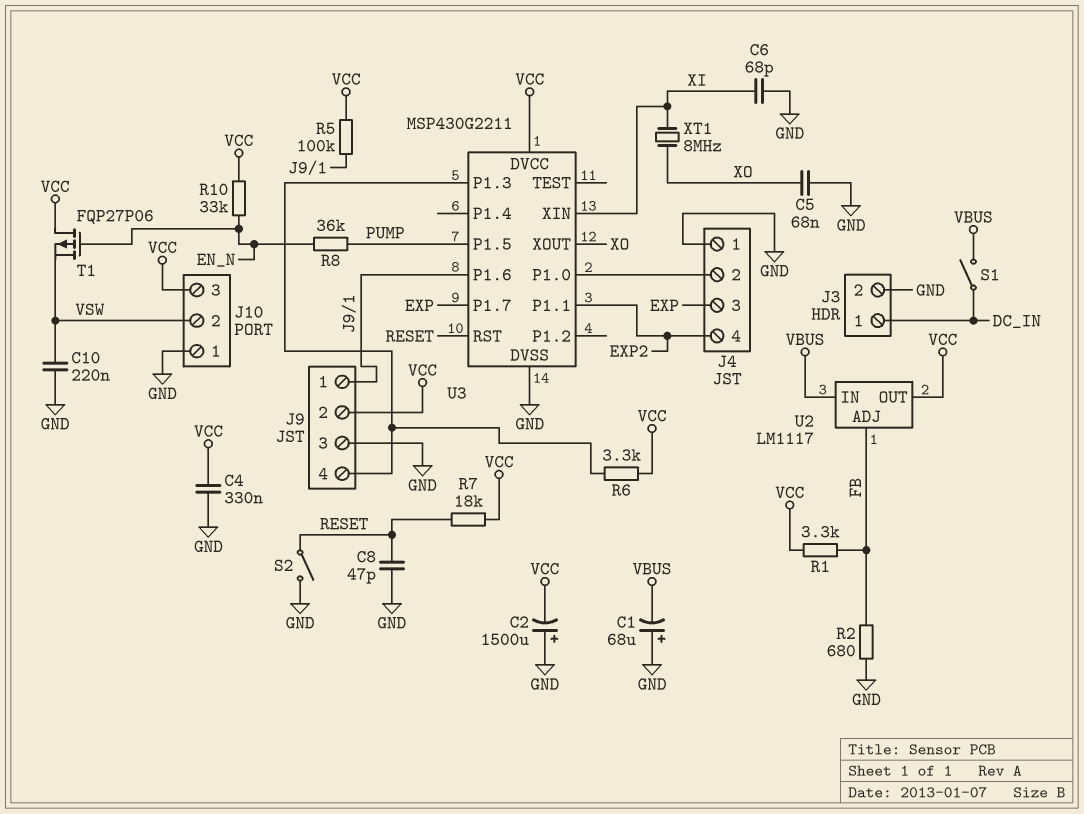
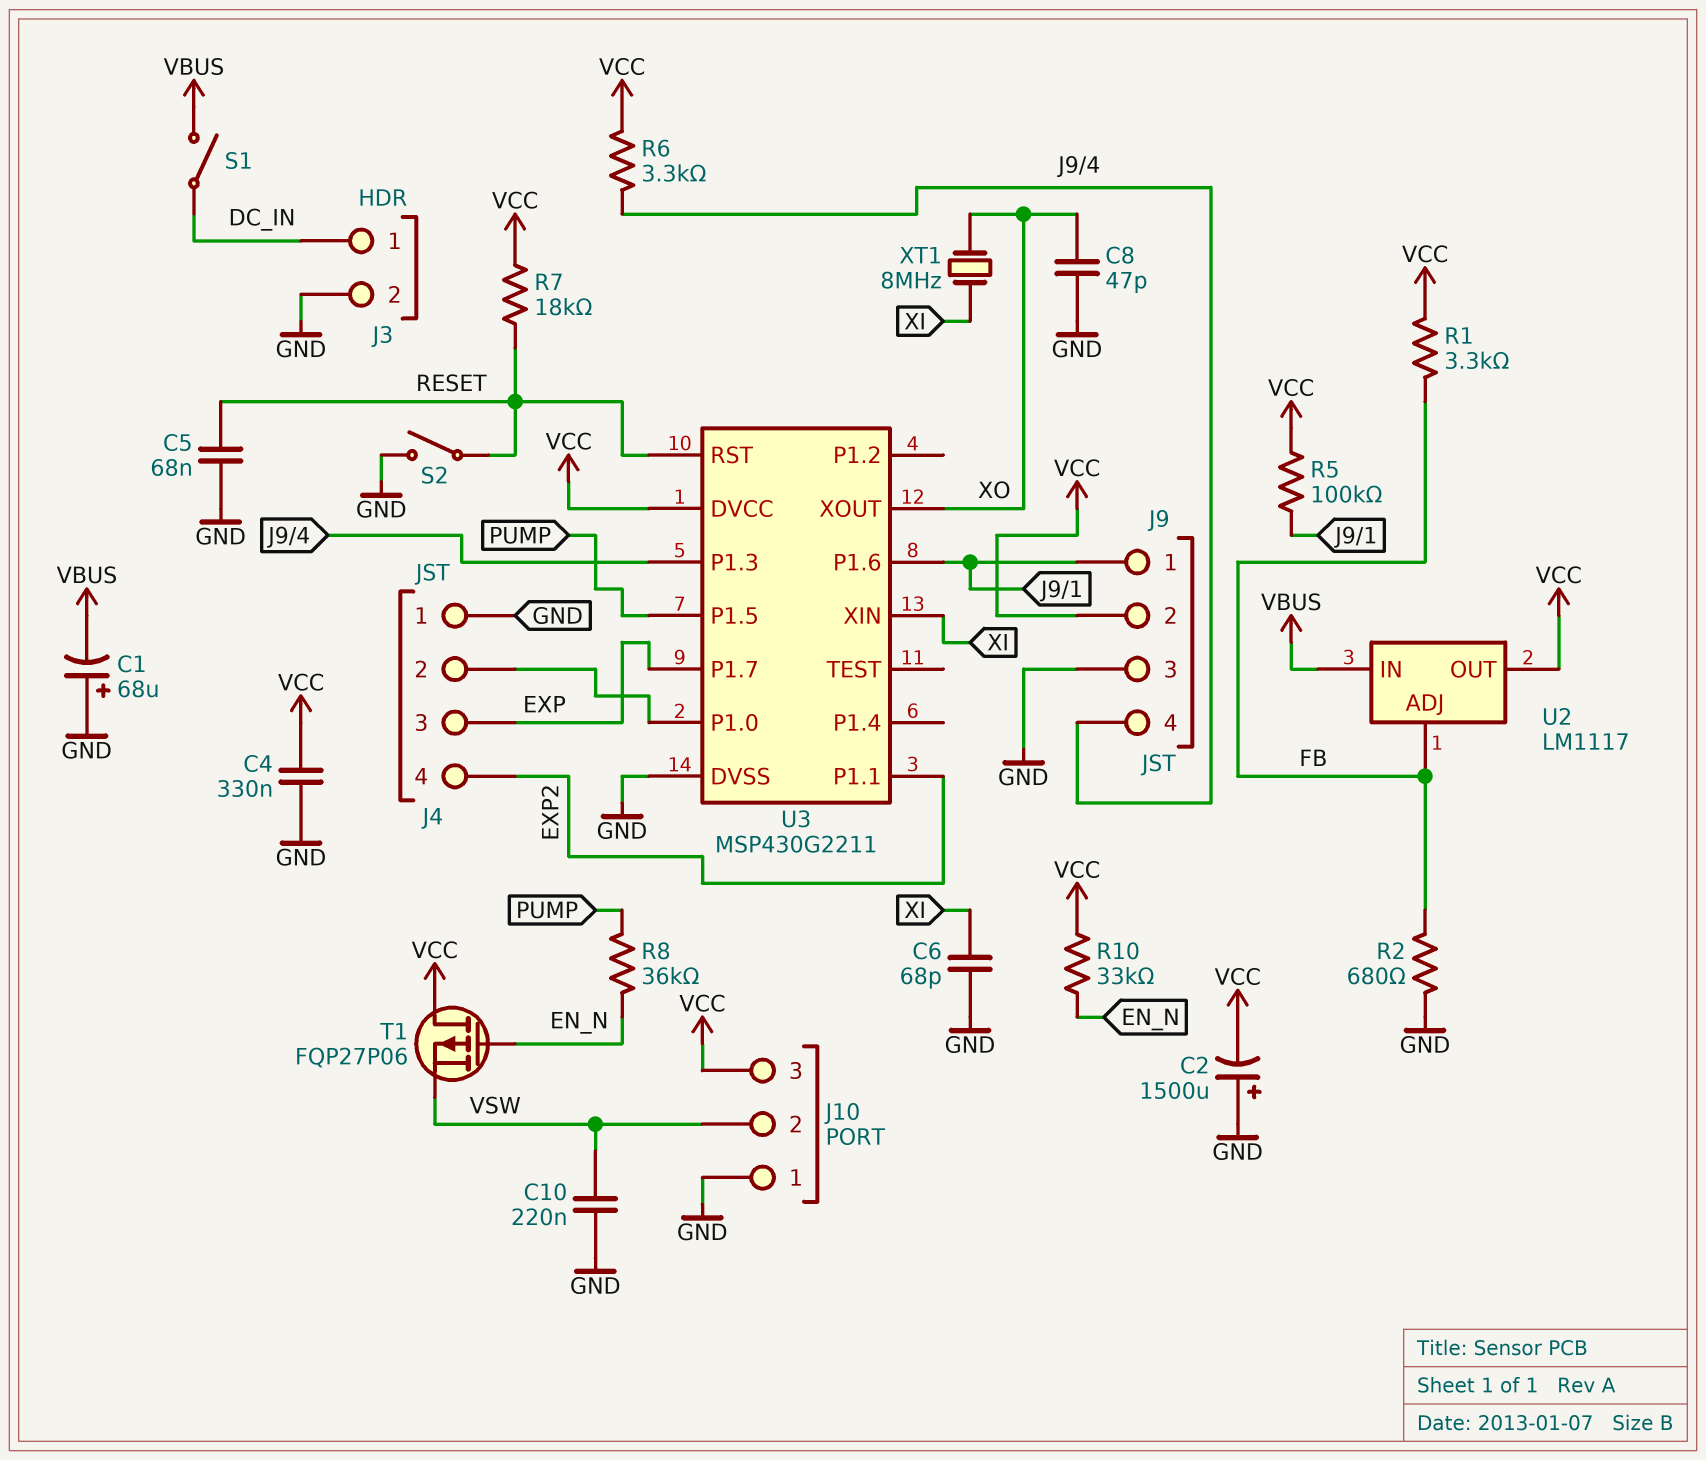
C5: 68nF (GND, XO) -> 68nF (GND, RESET)
C8: 47pF (GND, RESET) -> 47pF (GND, XO)

